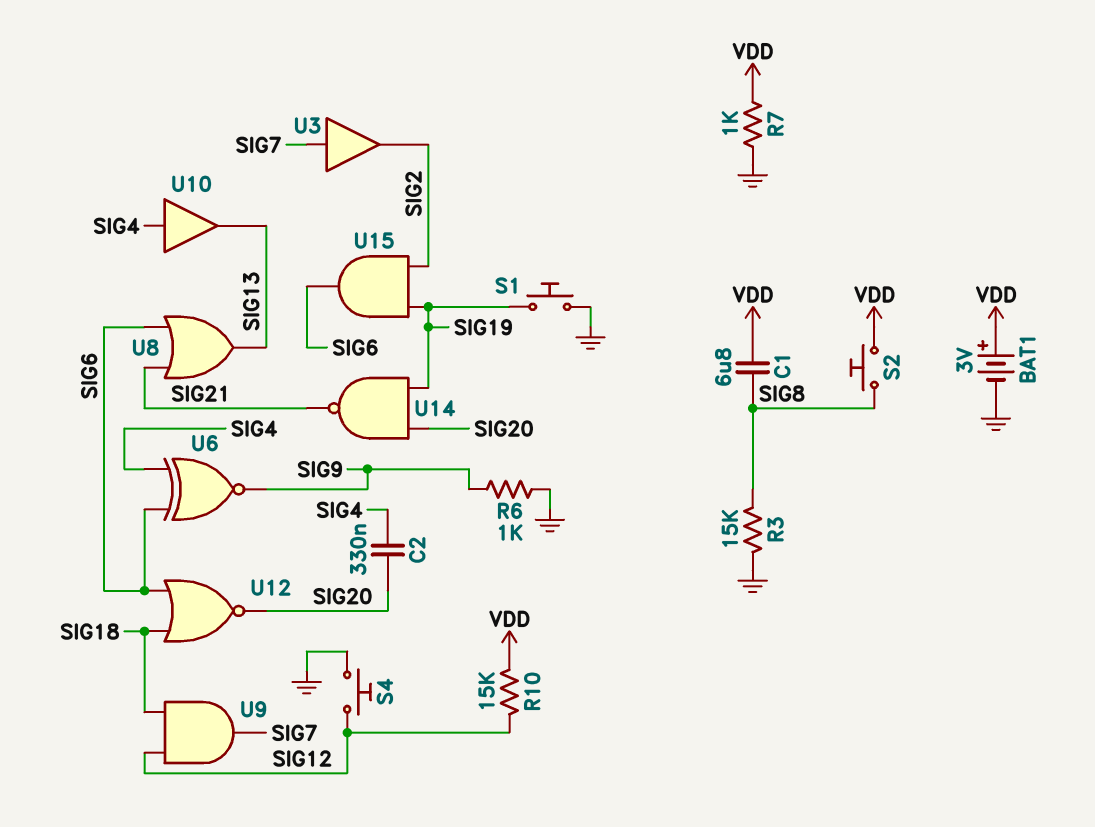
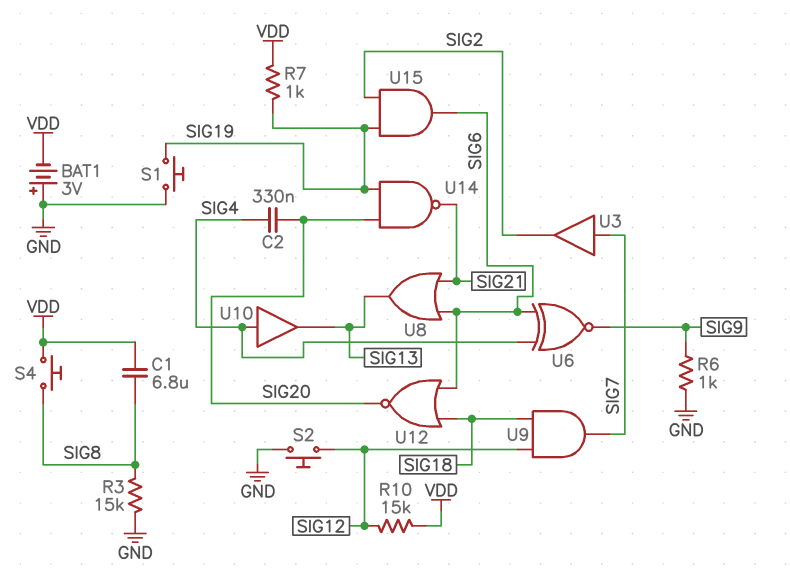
BAT1: 3V (plus VDD, minus GND) -> 3V (plus GND, minus VDD)
R7: 1k (GND, VDD) -> 1k (SIG19, VDD)
S2: button (SIG8, VDD) -> button (GND, SIG12)
S4: button (GND, SIG12) -> button (SIG8, VDD)

